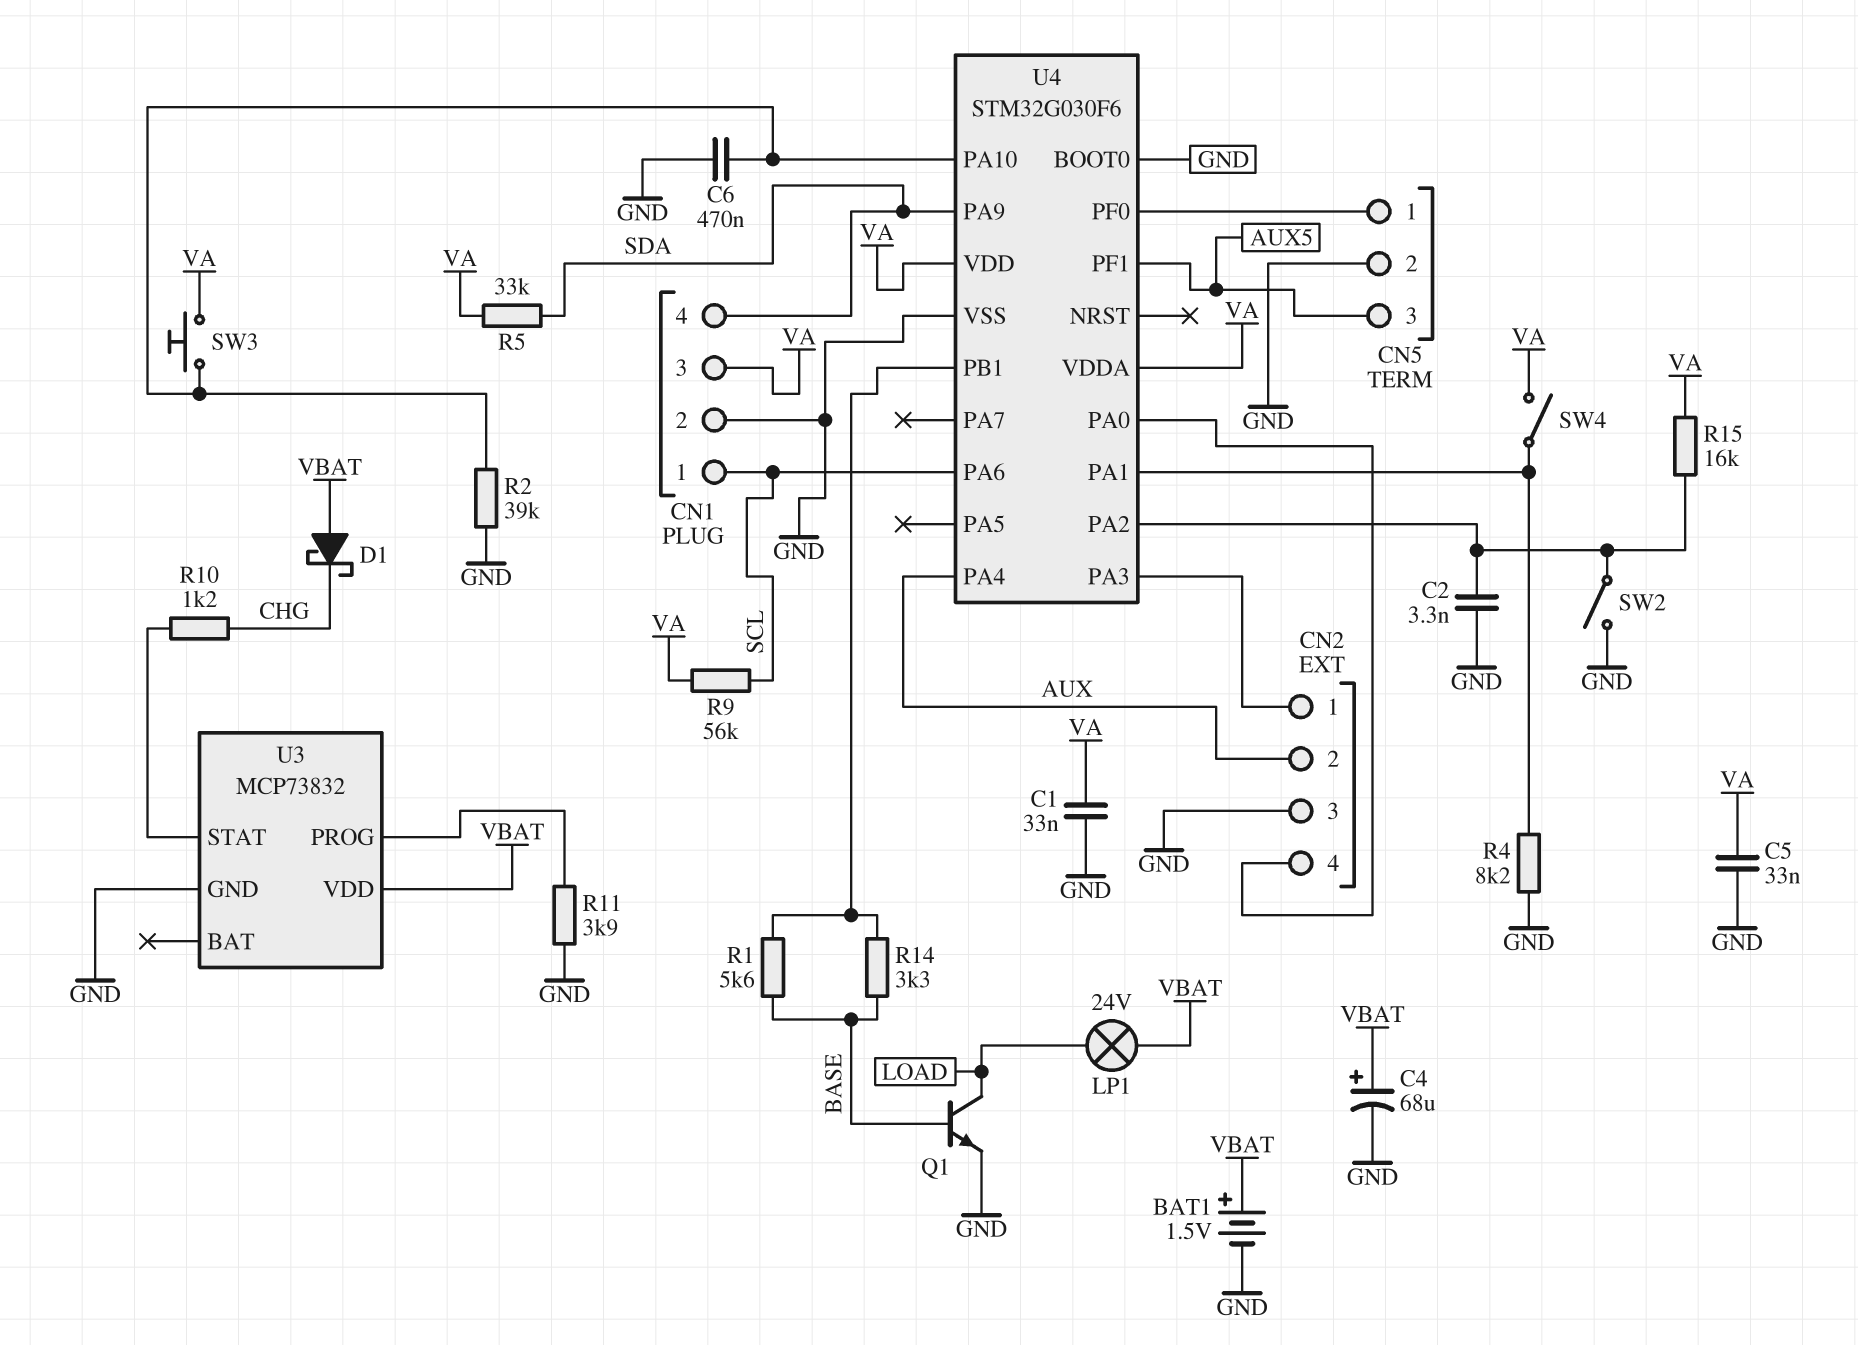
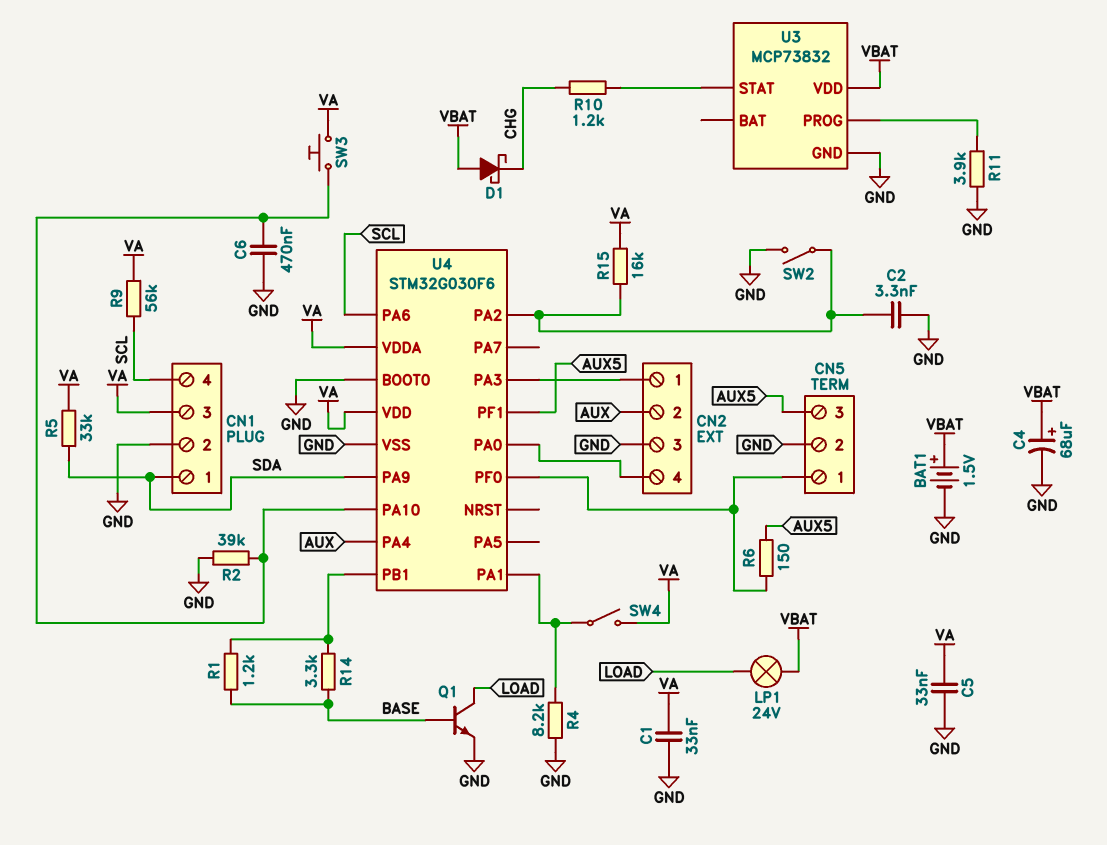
CN1 pin 1: SCL -> SDA
CN1 pin 4: SDA -> SCL
R1: 5.6k (BASE, U4/PB1) -> 1.2k (BASE, U4/PB1)
R6: none -> 150 (AUX5, CN5/1)

